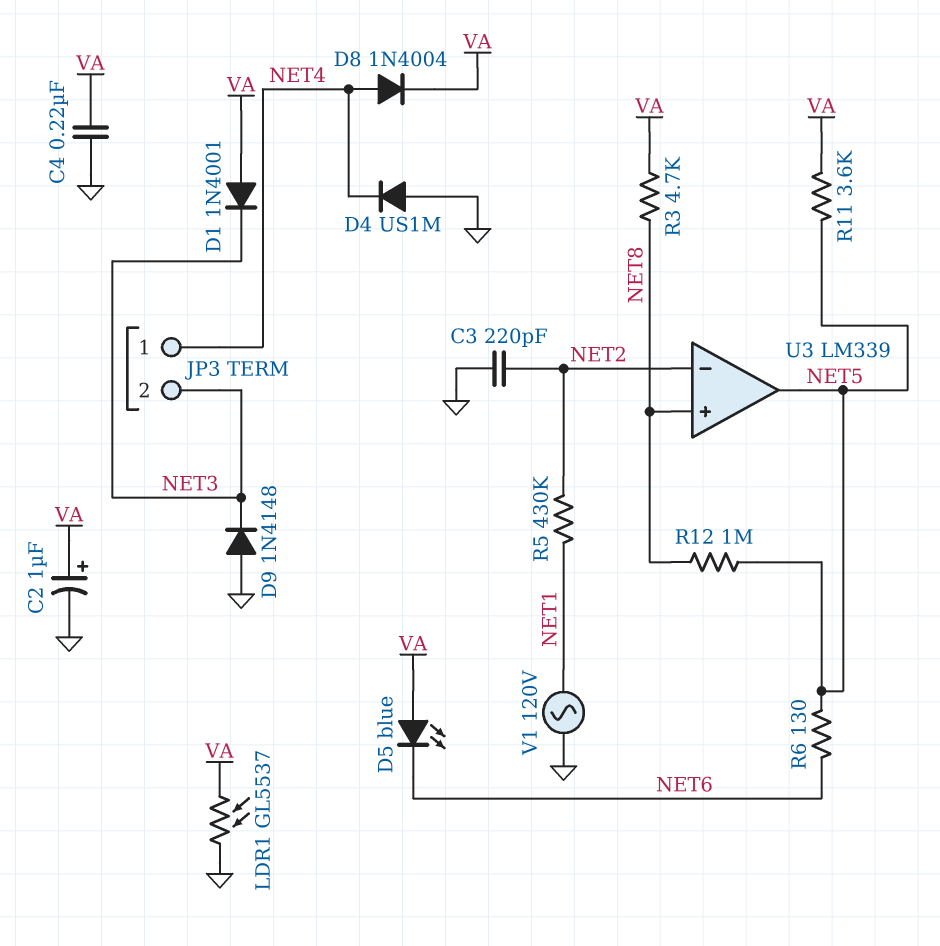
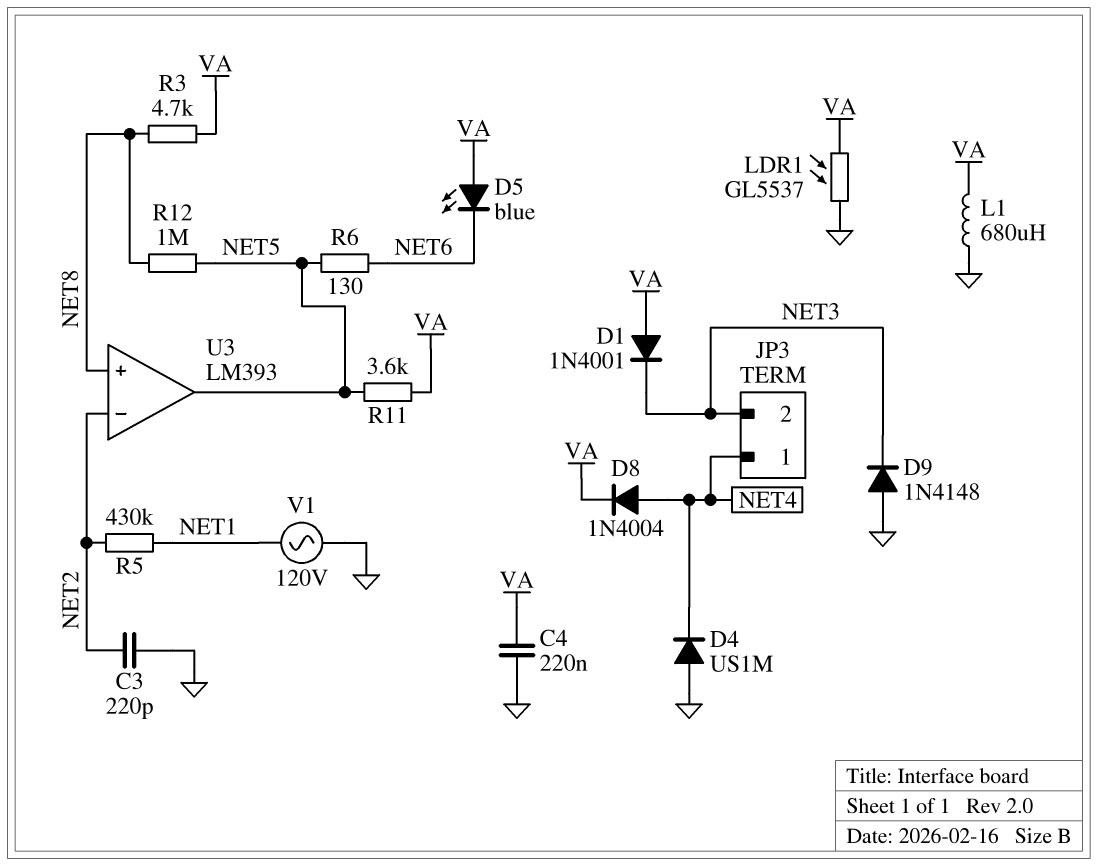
C2: 1uF (plus VA, minus GND) -> none
L1: none -> 680uH (GND, VA)
U3: LM339 -> LM393

